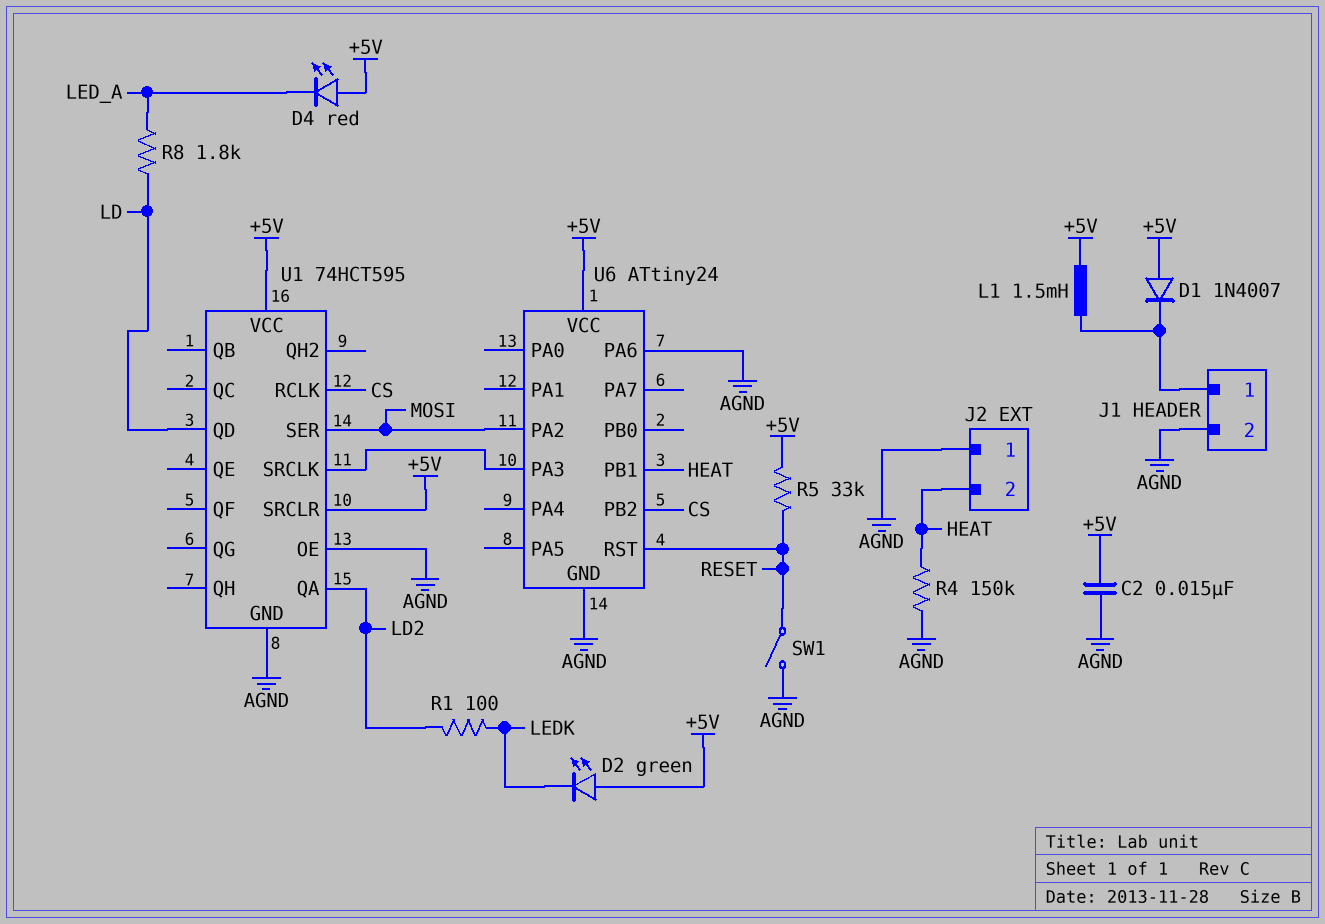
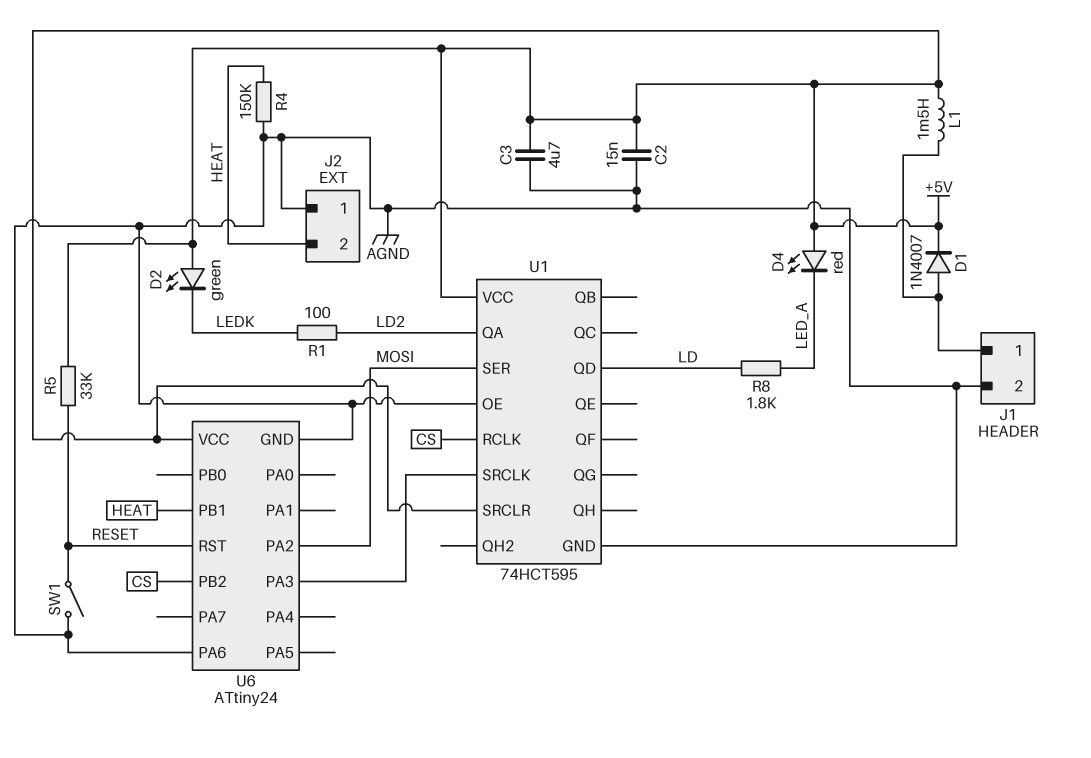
C3: none -> 4.7uF (+5V, AGND)
D1: diode 1N4007 (A +5V, K J1/1) -> diode 1N4007 (A J1/1, K +5V)

